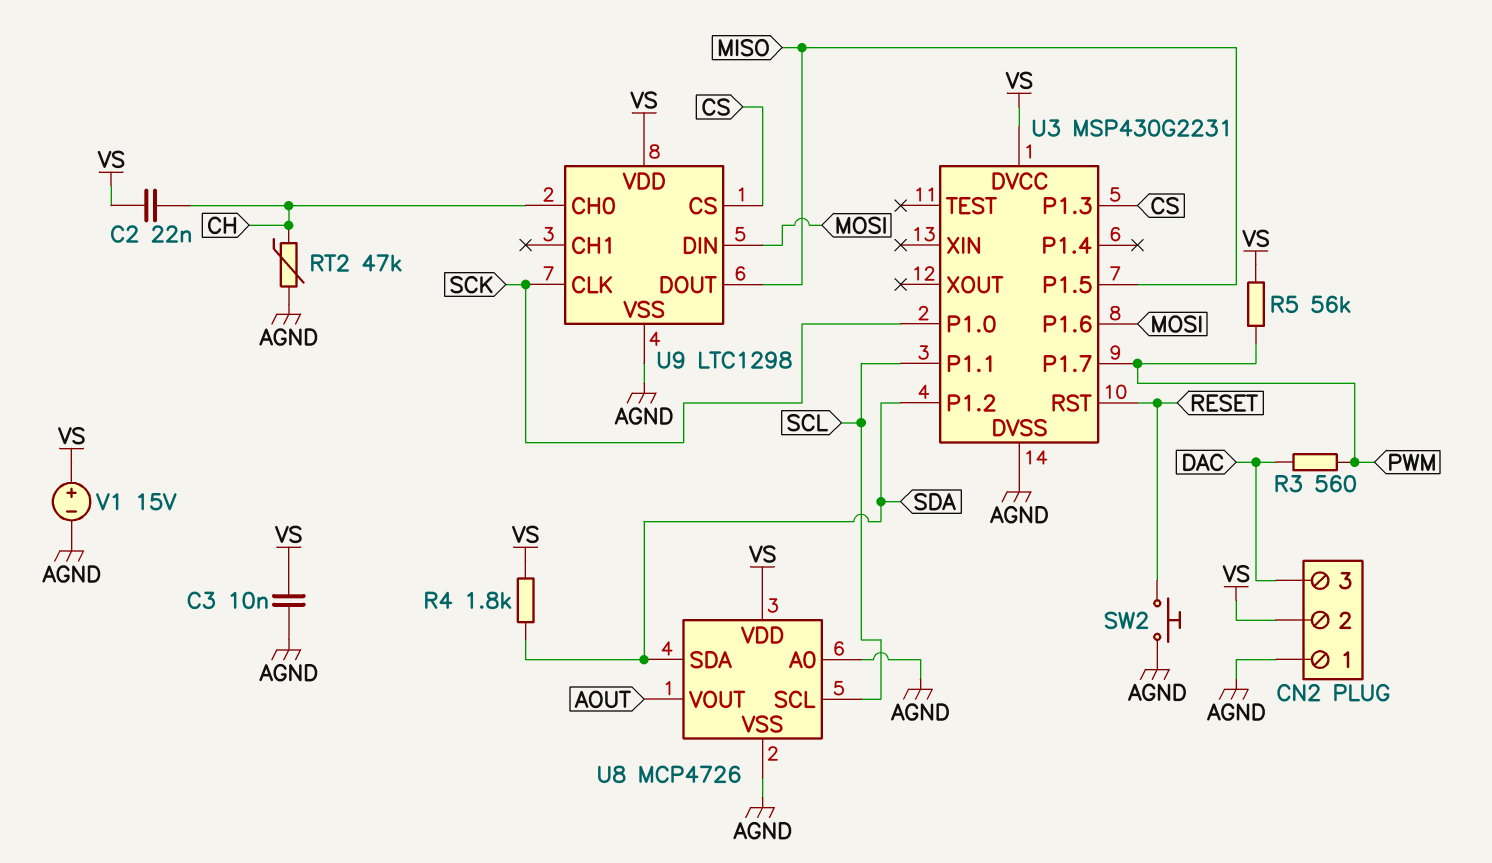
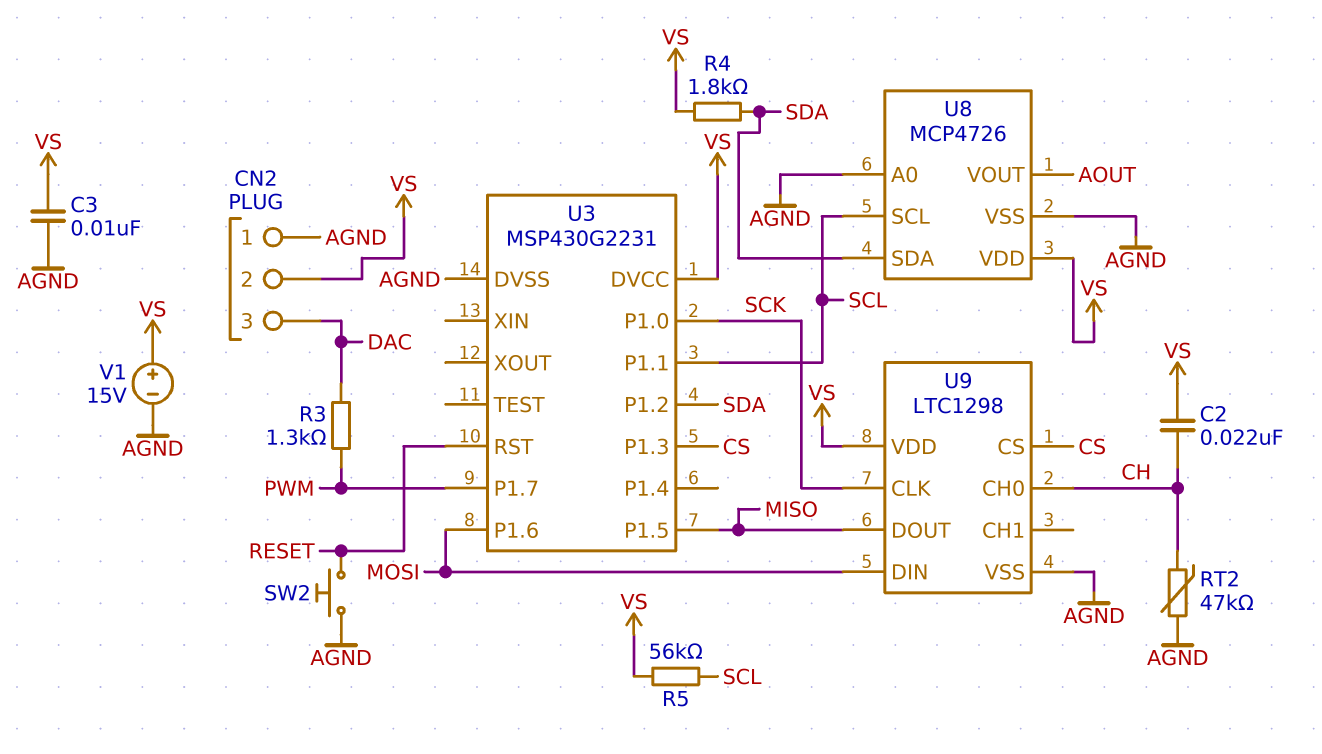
R3: 560 (DAC, PWM) -> 1.3k (DAC, PWM)
R5: 56k (PWM, VS) -> 56k (SCL, VS)

